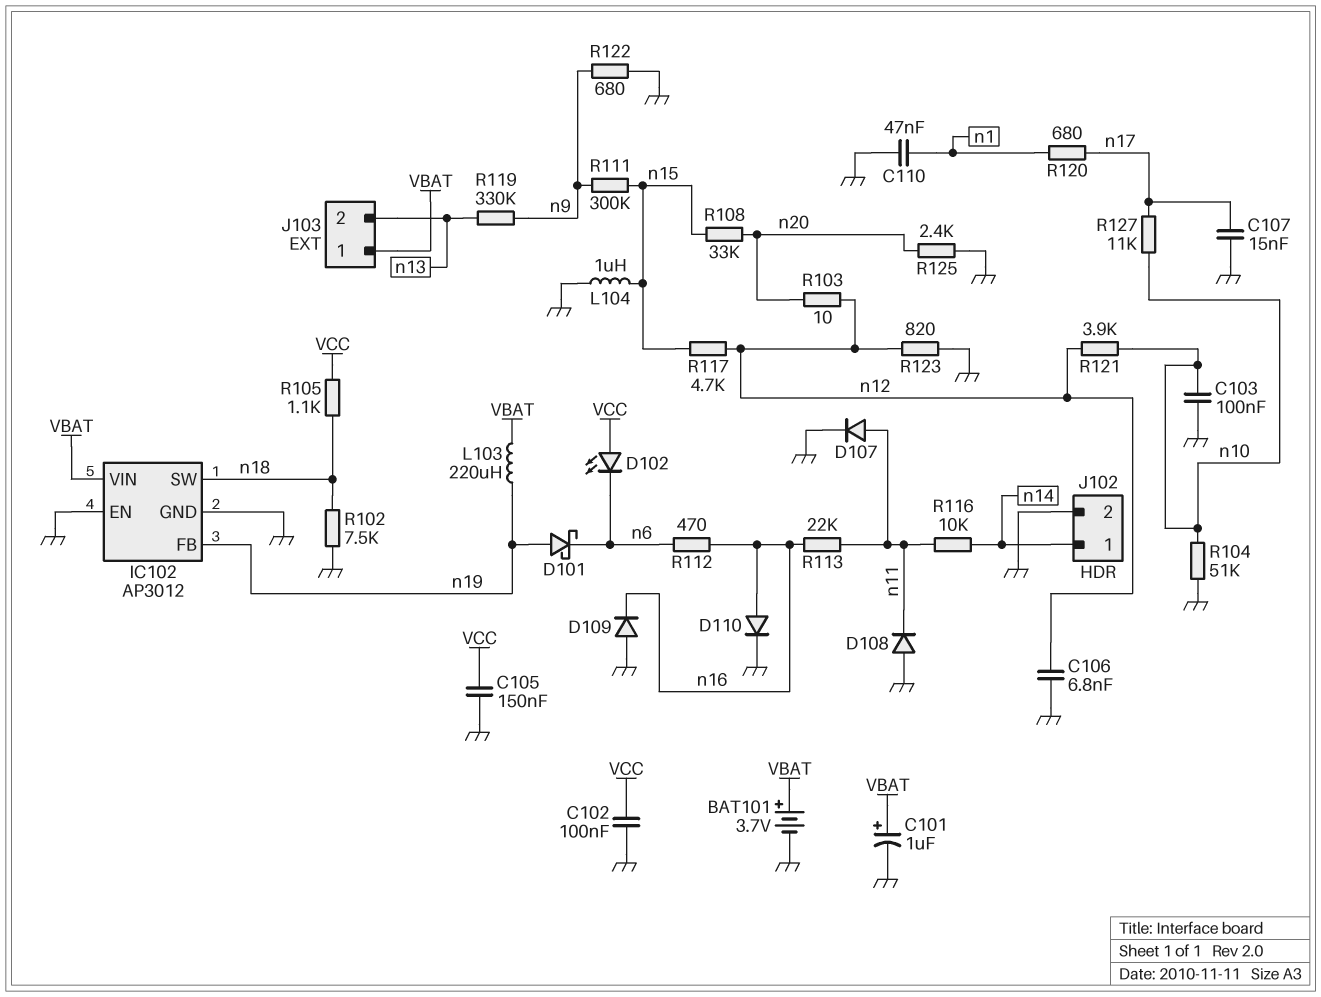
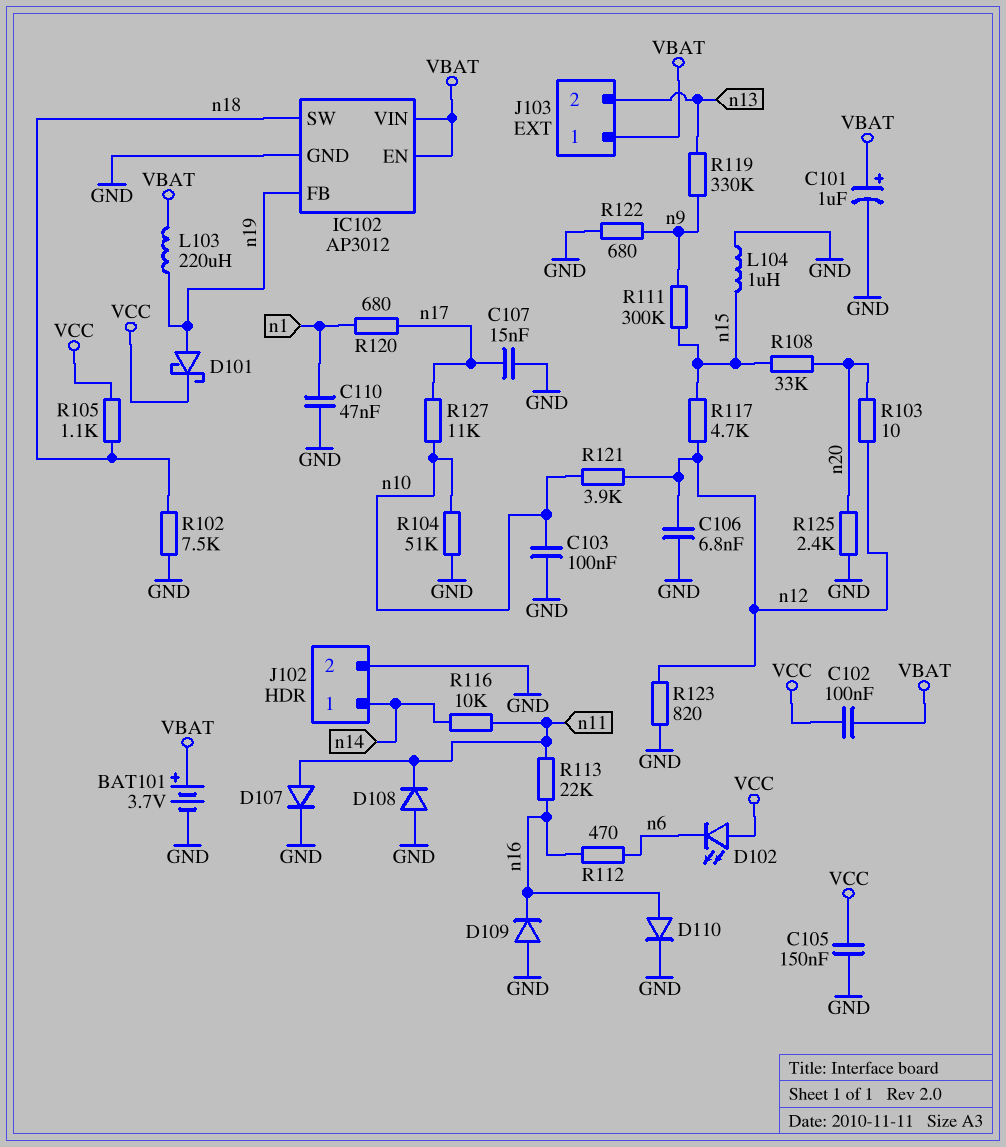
C102: 100nF (GND, VCC) -> 100nF (VBAT, VCC)
D101: schottky (A n19, K n6) -> schottky (A n19, K VCC)
IC102 pin EN: GND -> VBAT

